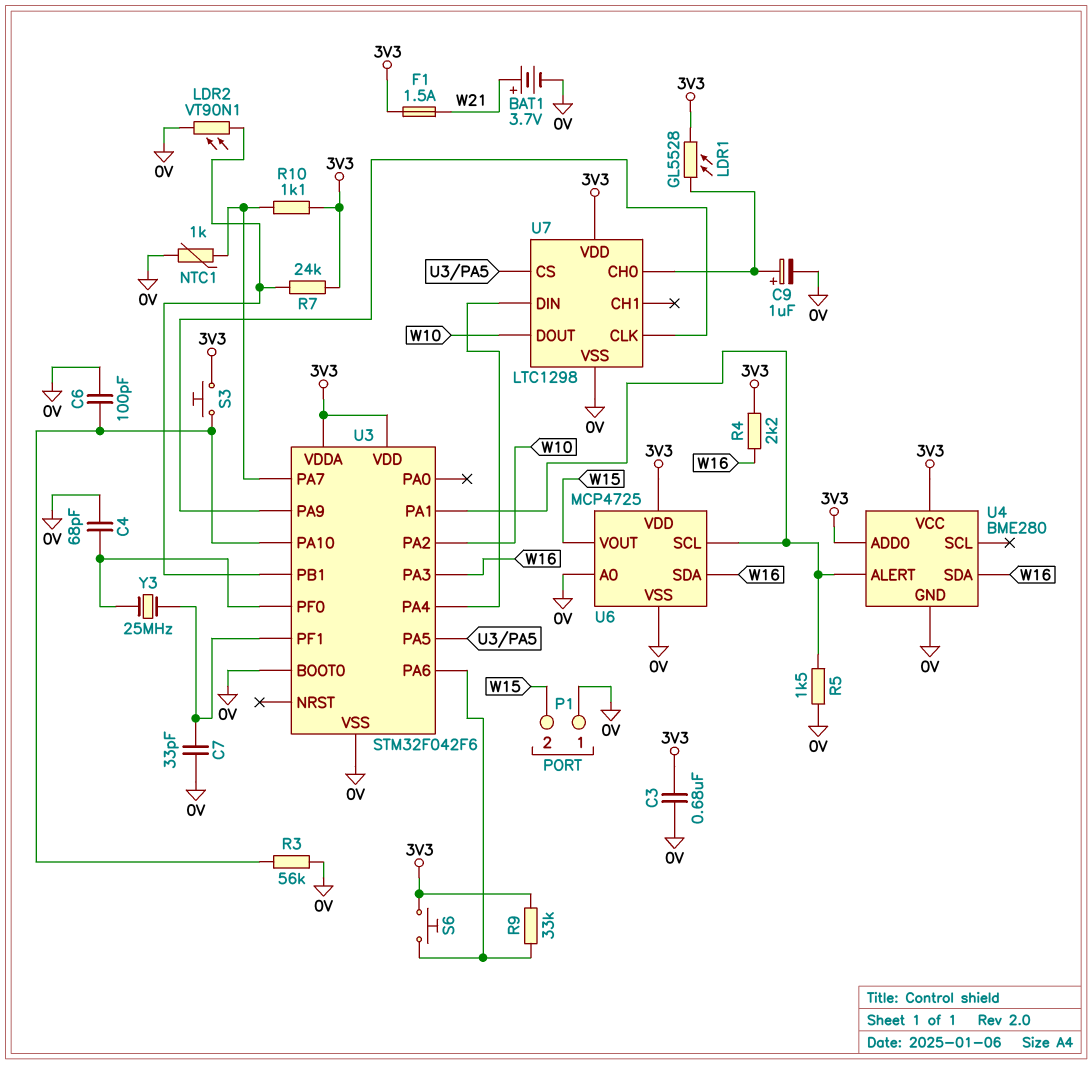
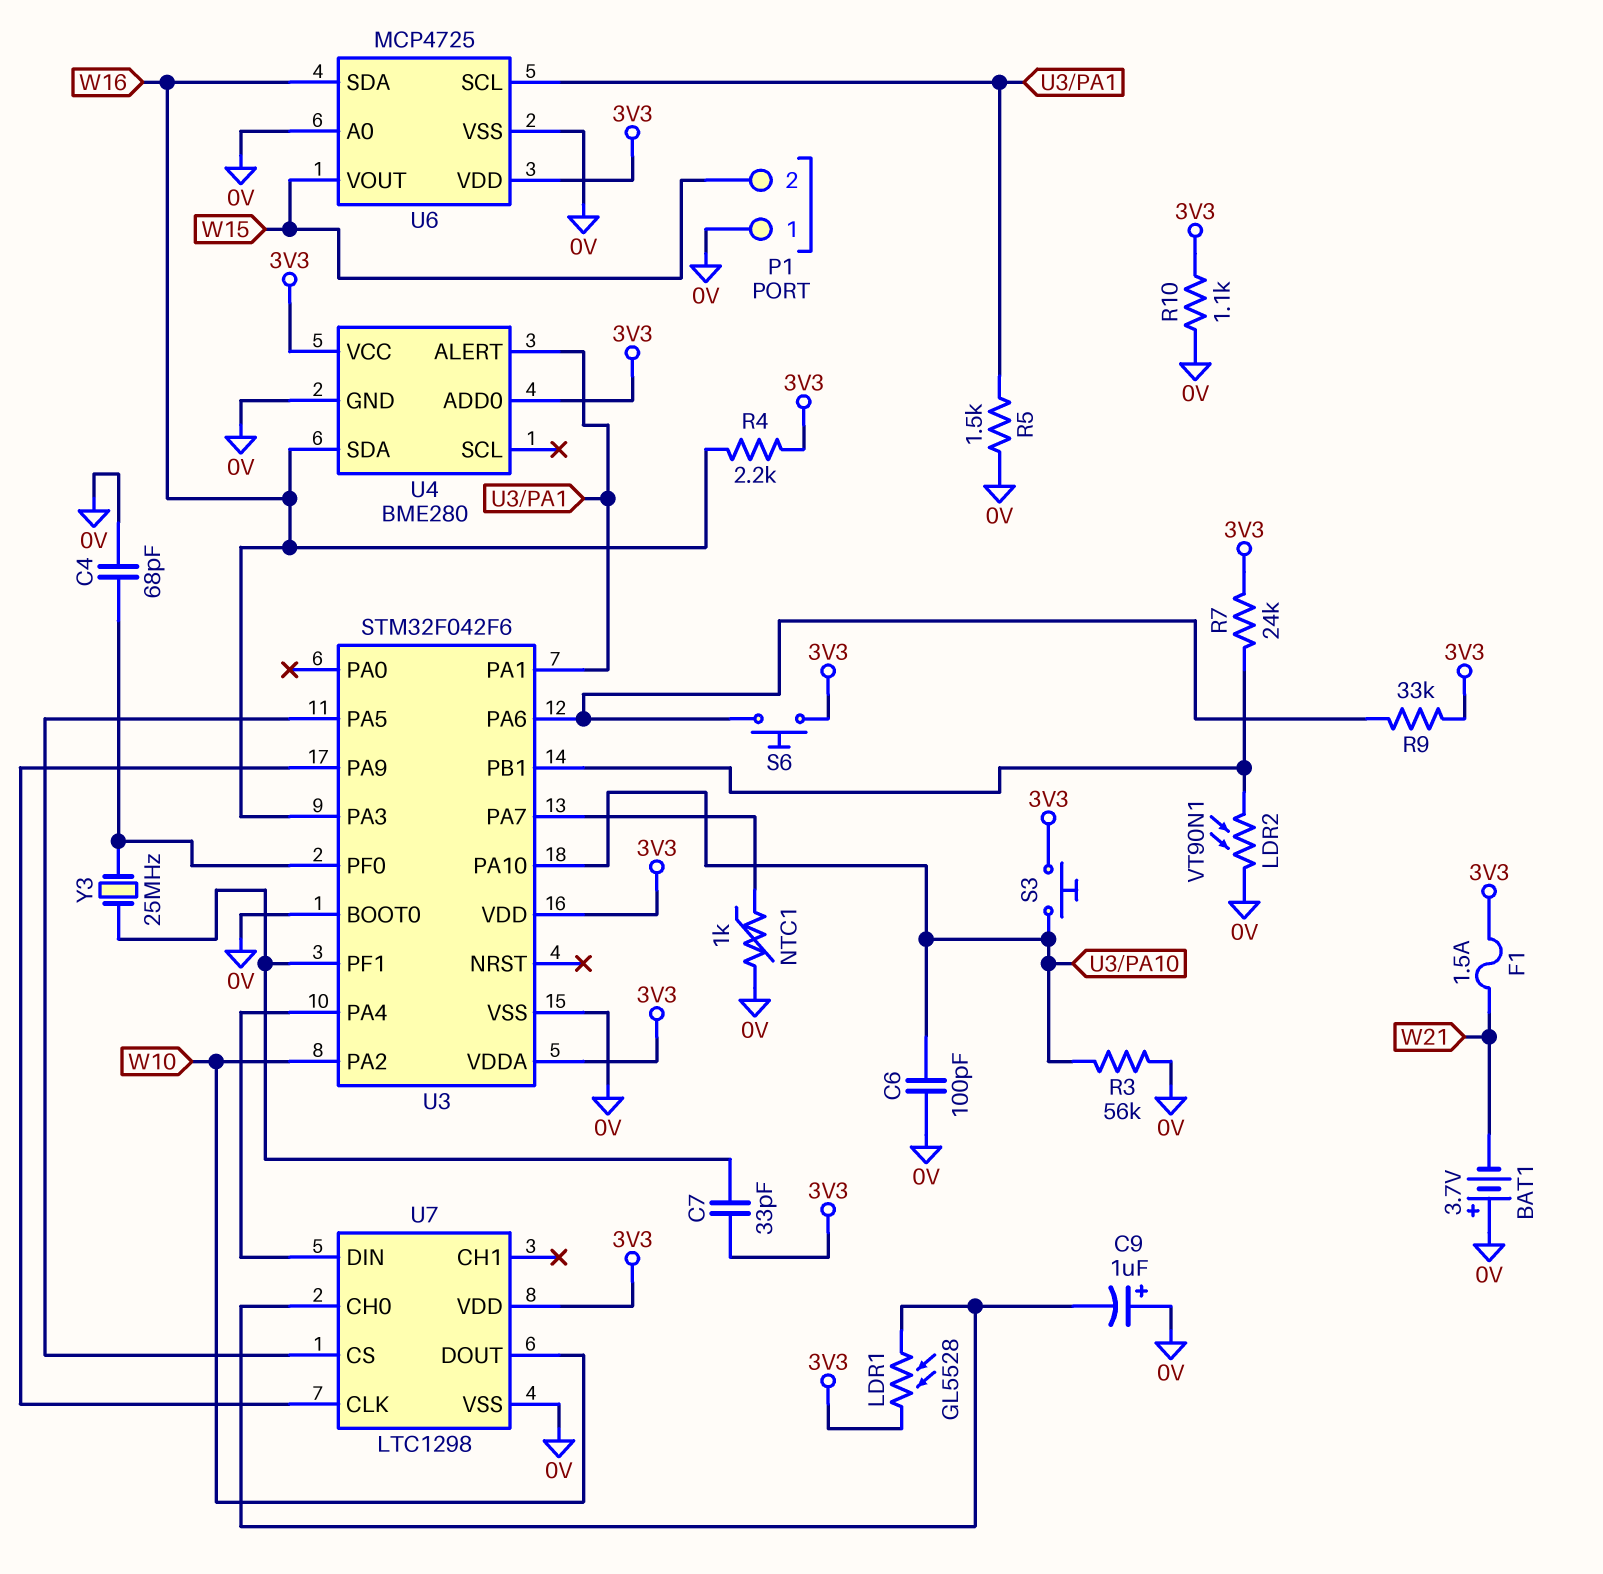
BAT1: 3.7V (plus W21, minus 0V) -> 3.7V (plus 0V, minus W21)
C3: 680nF (0V, 3V3) -> none
C7: 33pF (0V, U3/PF1) -> 33pF (3V3, U3/PF1)
C9: 1uF (plus U7/CH0, minus 0V) -> 1uF (plus 0V, minus U7/CH0)
R10: 1.1k (3V3, U3/PA7) -> 1.1k (0V, 3V3)

